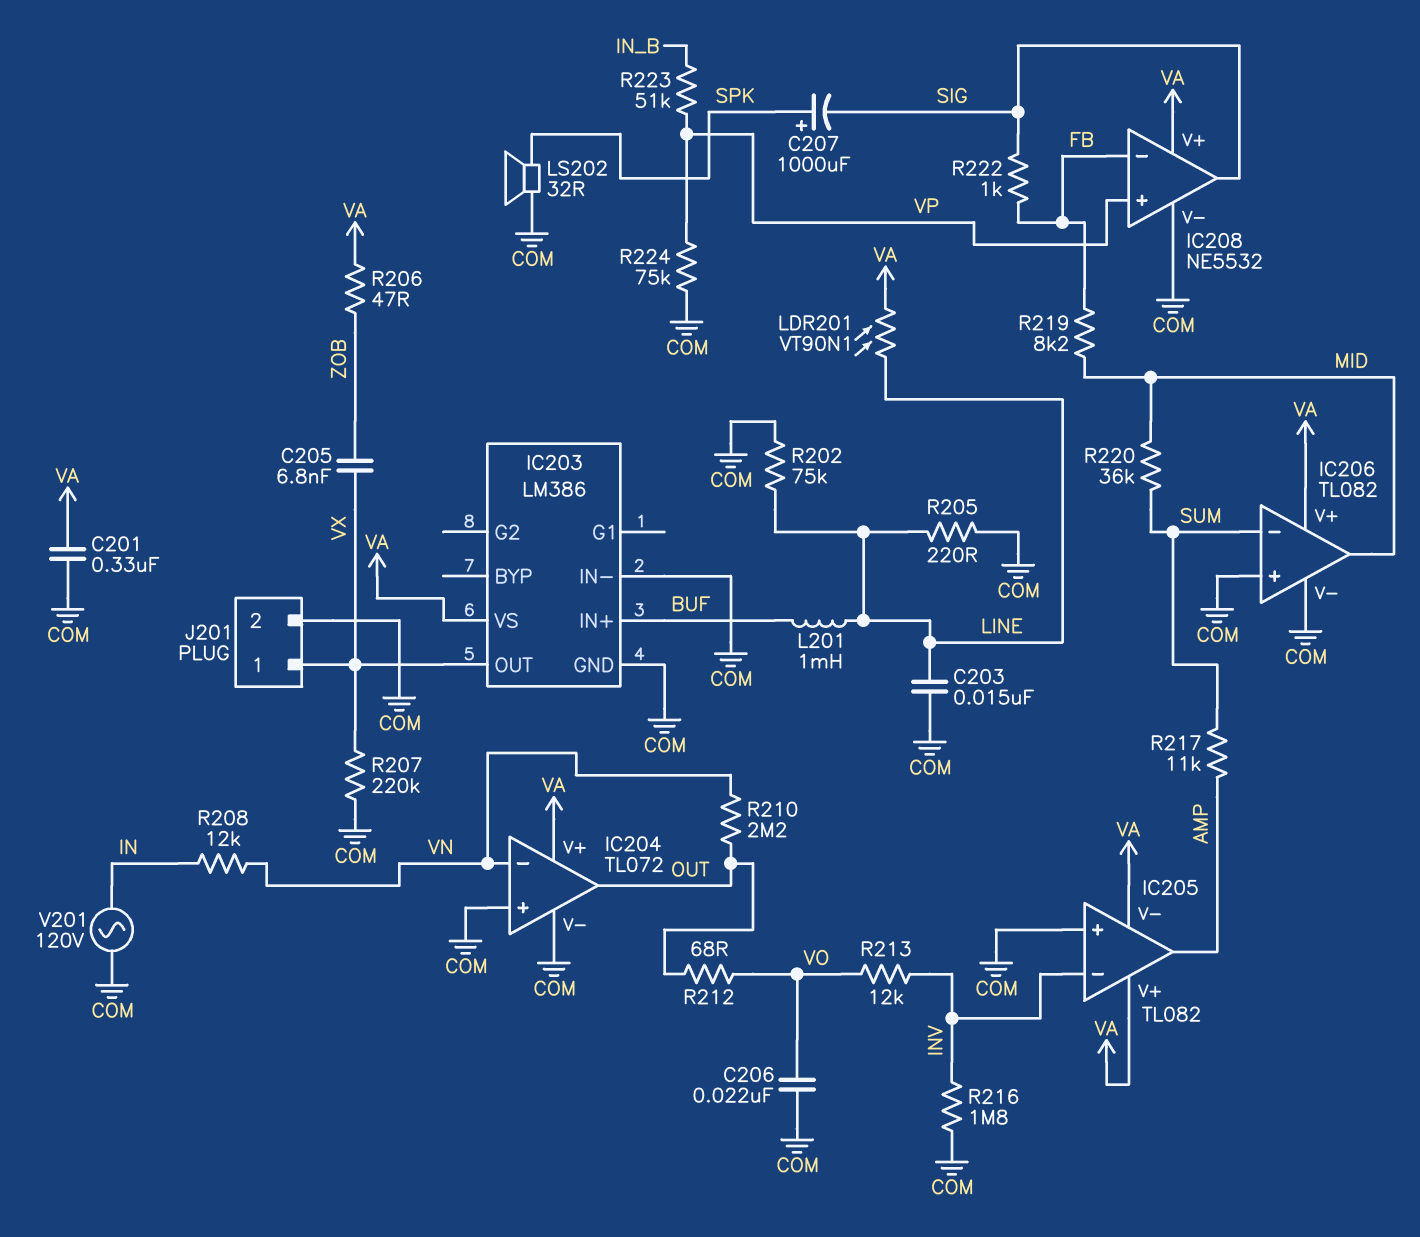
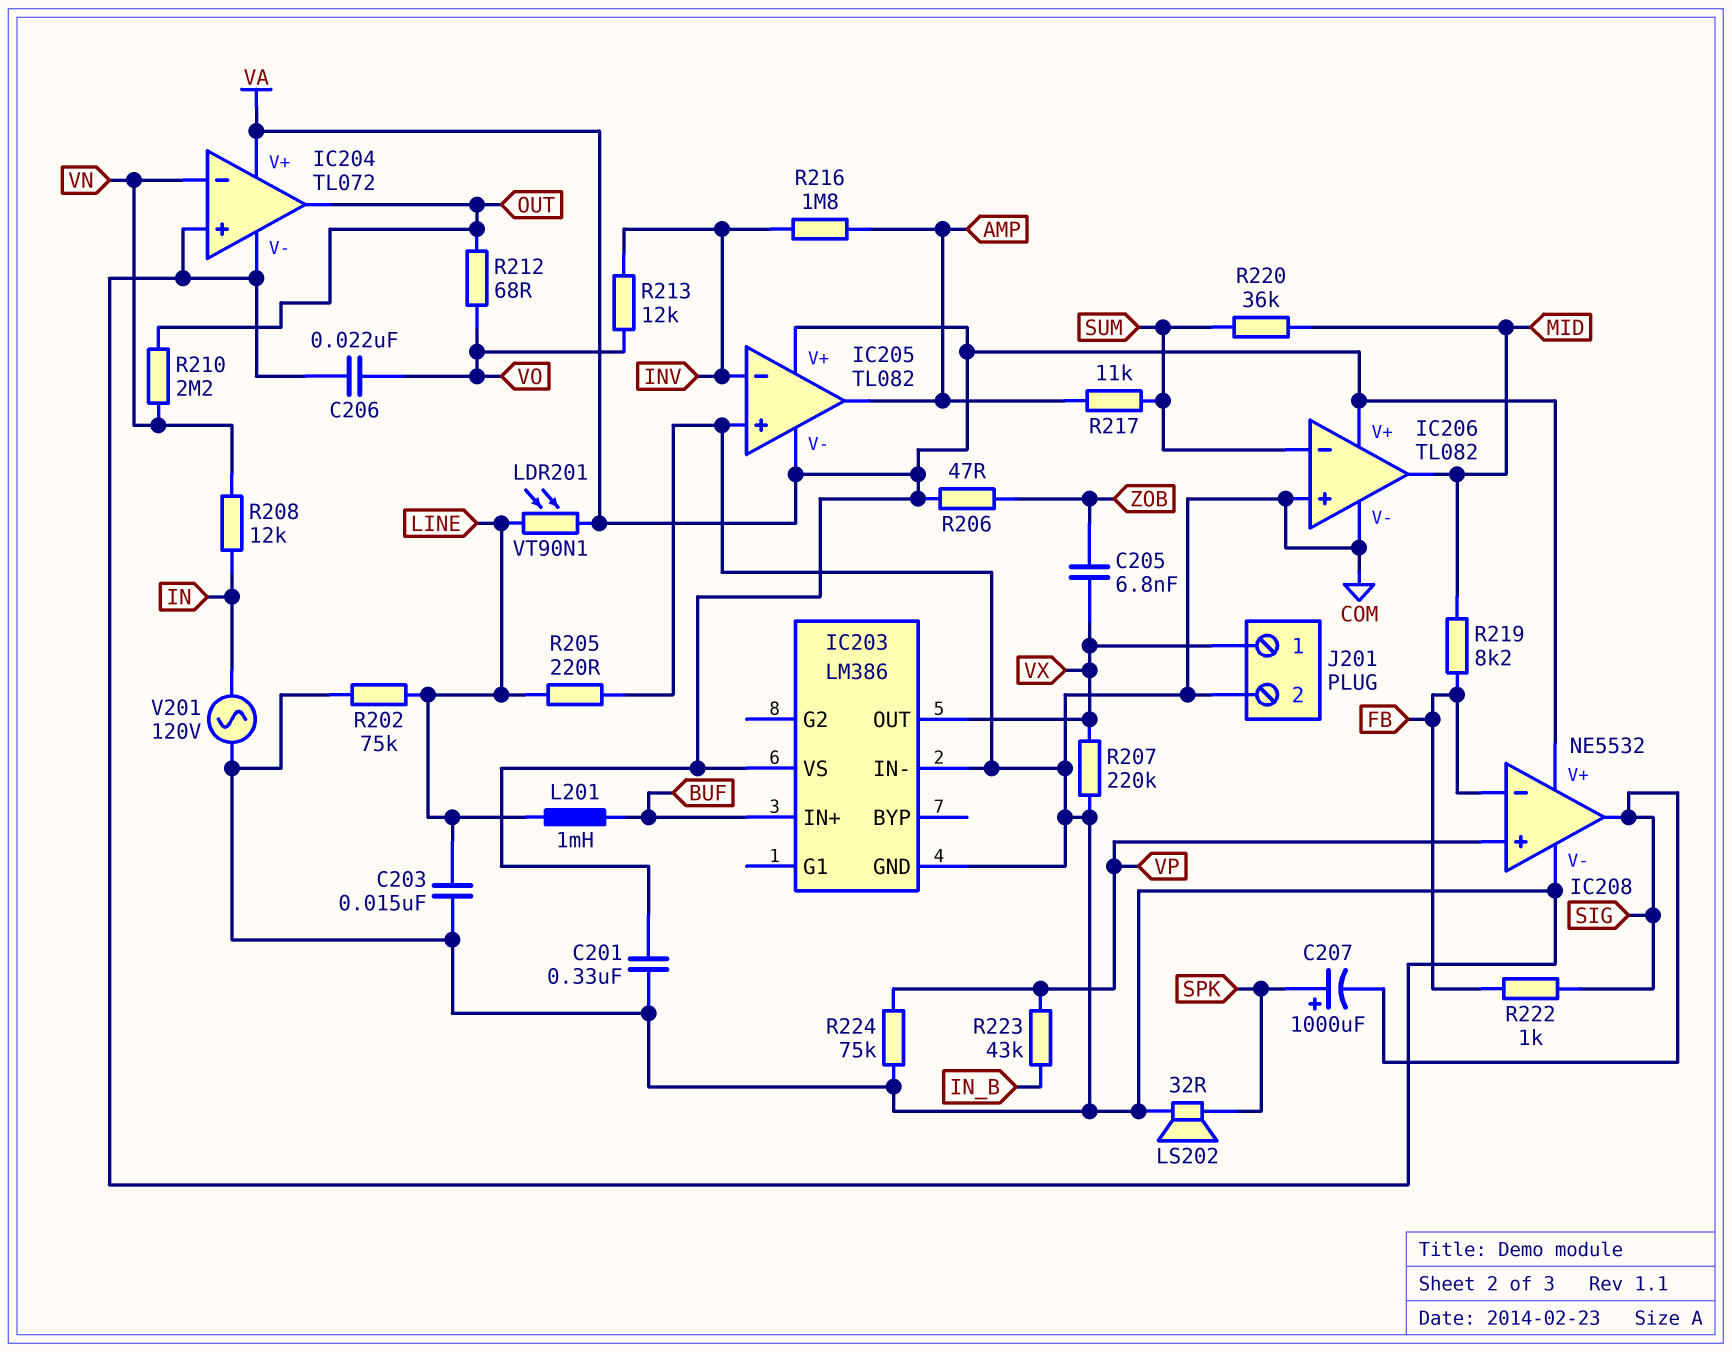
R216: 1.8M (COM, INV) -> 1.8M (AMP, INV)
R223: 51k (IN_B, VP) -> 43k (IN_B, VP)

